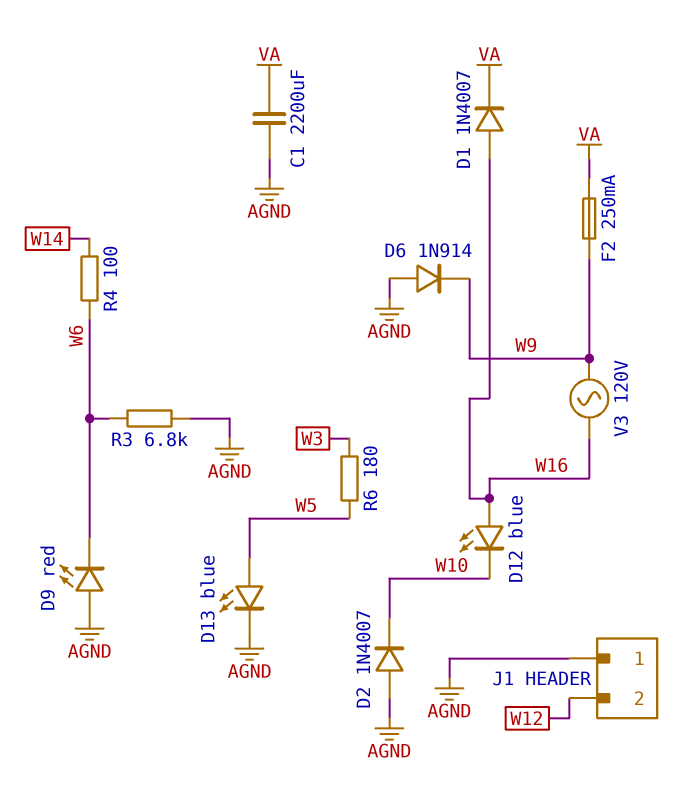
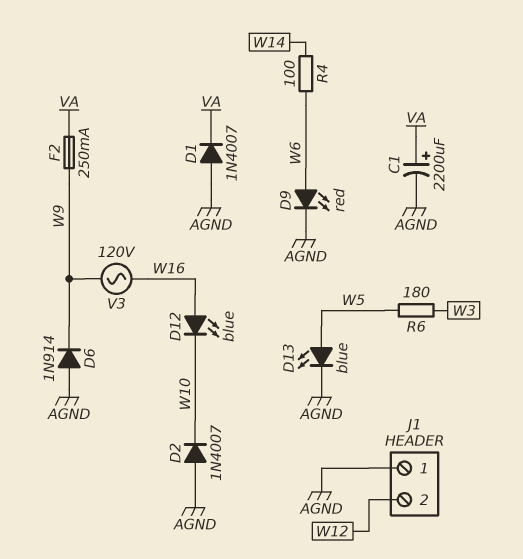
C1: 2200uF (AGND, VA) -> 2200uF (plus VA, minus AGND)
D1: diode 1N4007 (A W16, K VA) -> diode 1N4007 (A AGND, K VA)
D9: LED red (A AGND, K W6) -> LED red (A W6, K AGND)
R3: 6.8k (AGND, W6) -> none

